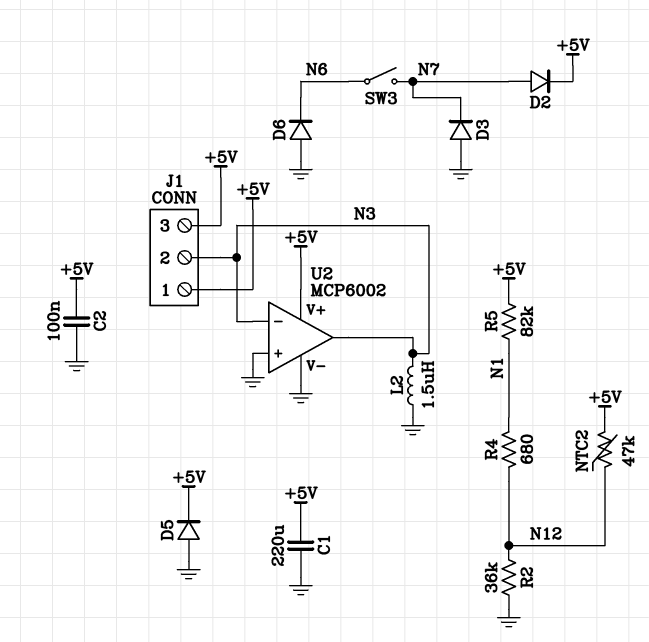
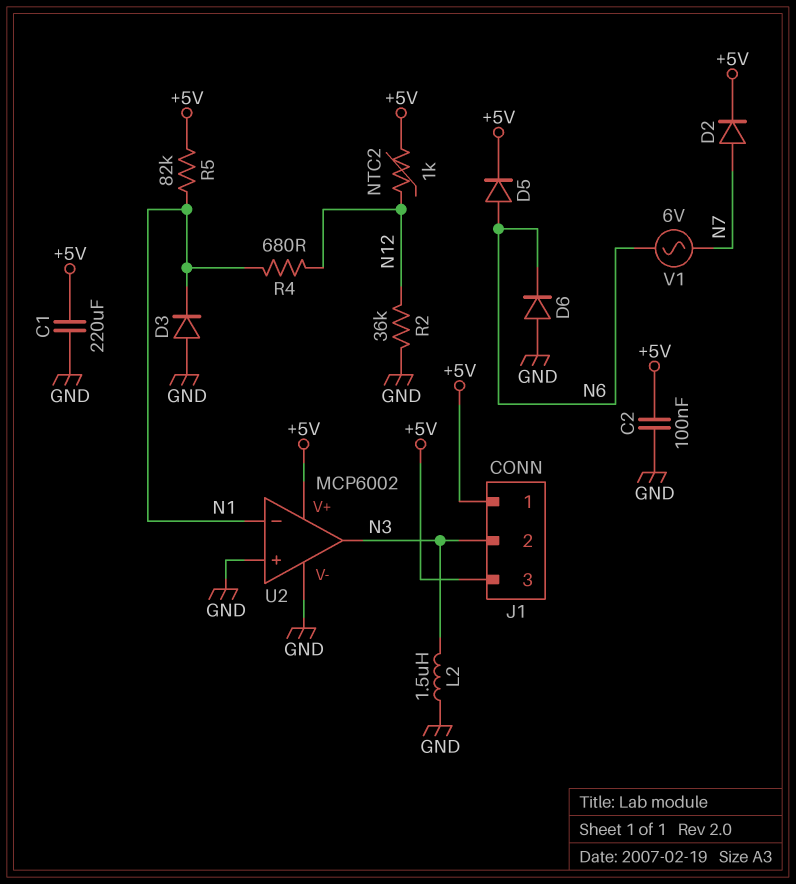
D3: diode (A GND, K N7) -> diode (A GND, K N1)
D5: diode (A GND, K +5V) -> diode (A N6, K +5V)
NTC2: 47k (+5V, N12) -> 1k (+5V, N12)
SW3: switch (N6, N7) -> none
U2 pin in-: N3 -> N1
V1: none -> AC 6V (N6, N7)

